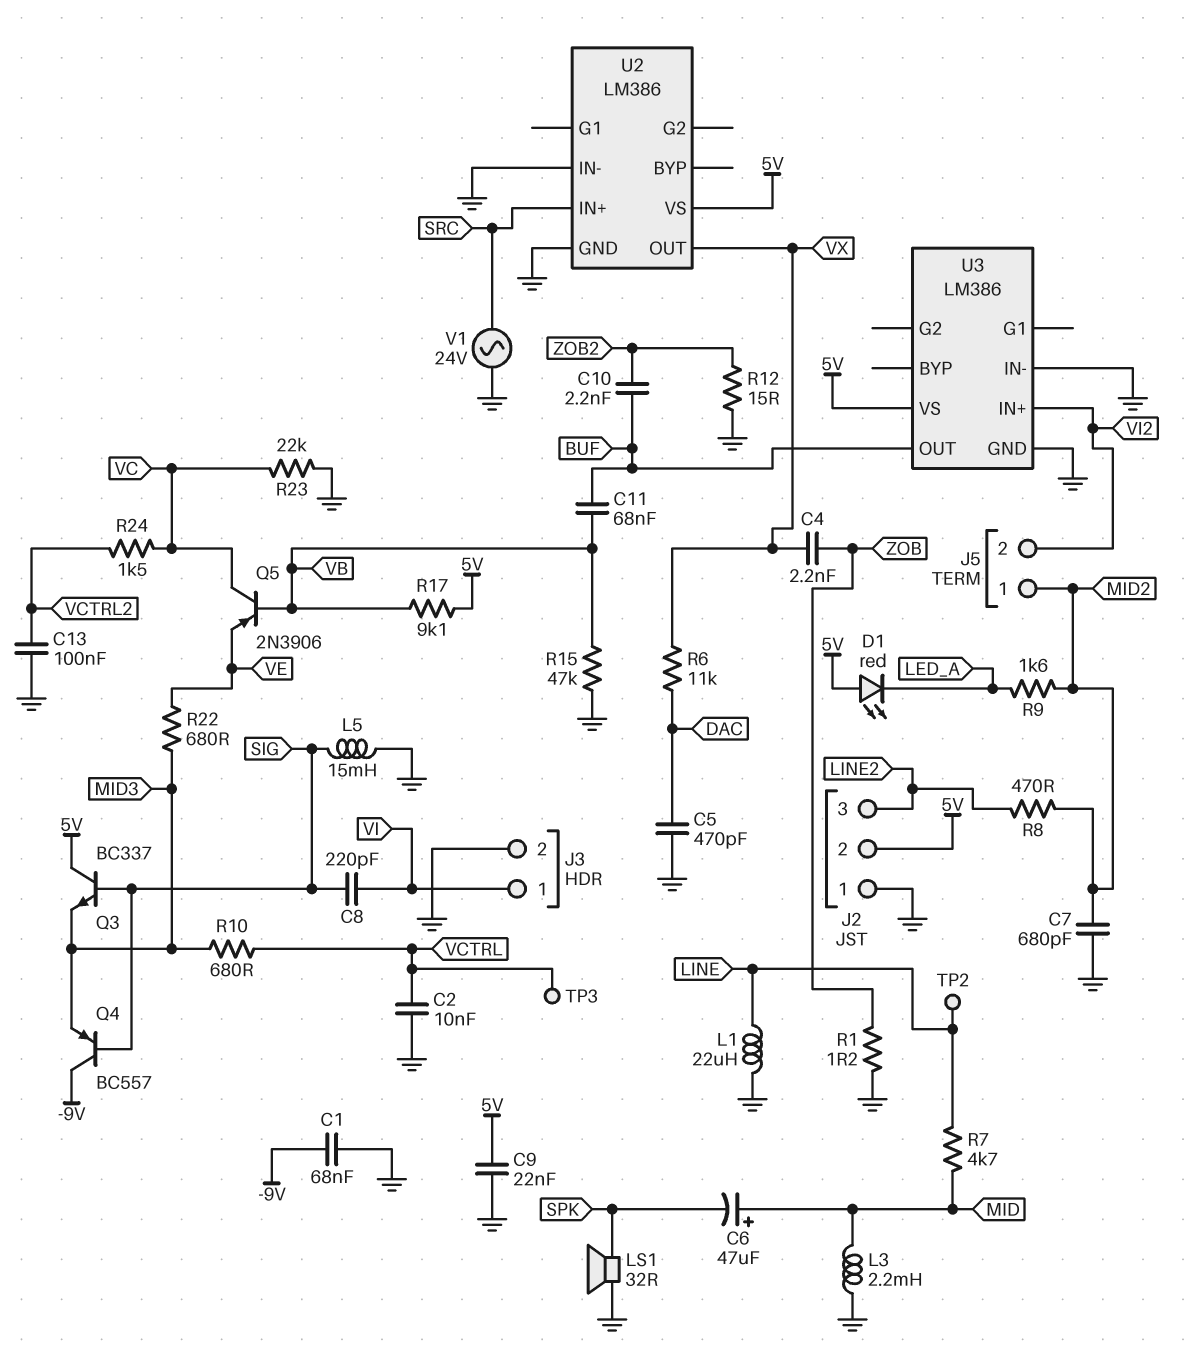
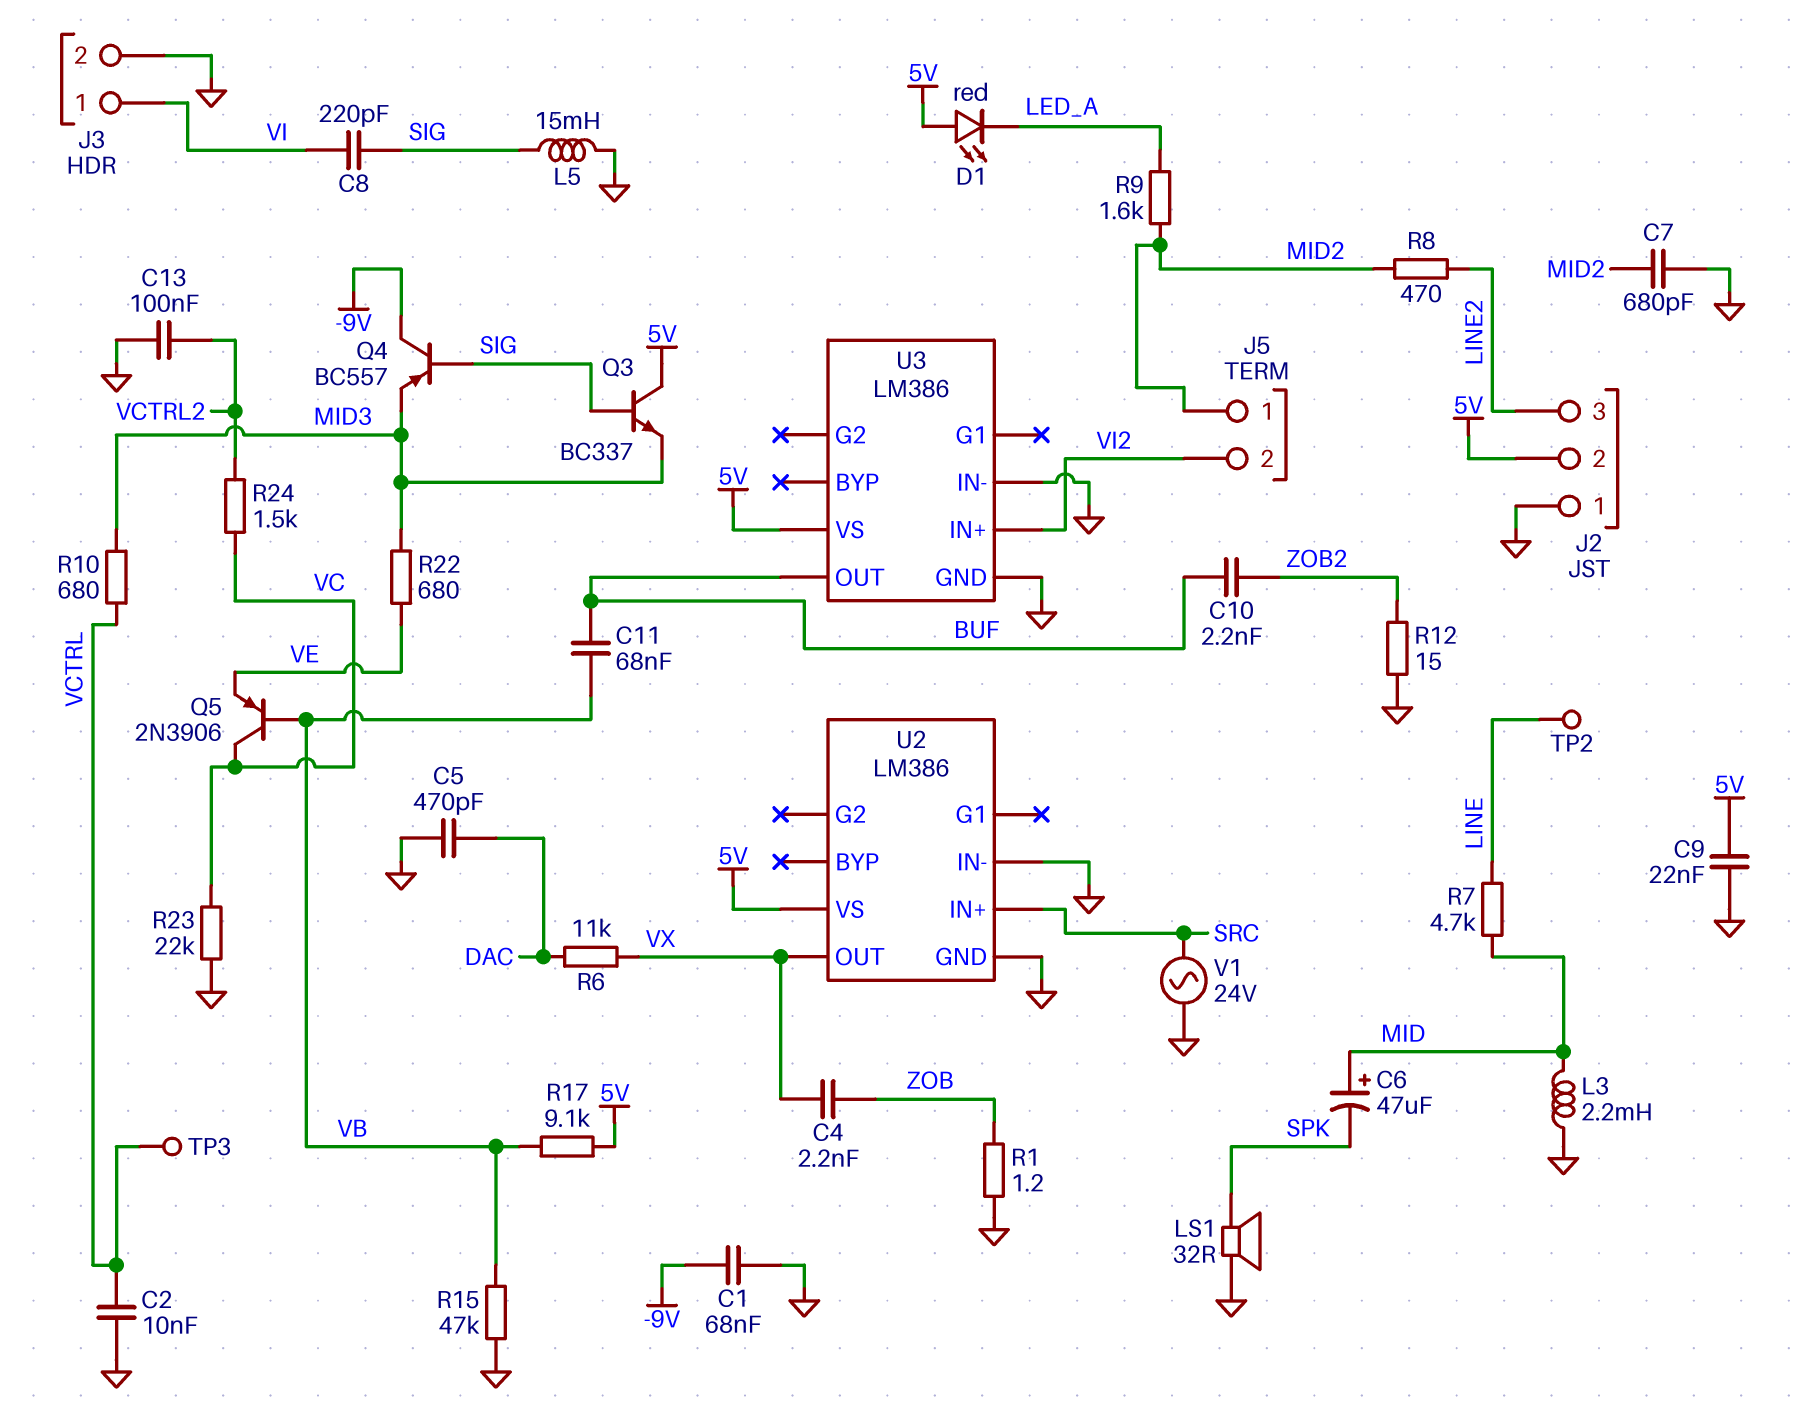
L1: 22uH (GND, LINE) -> none

